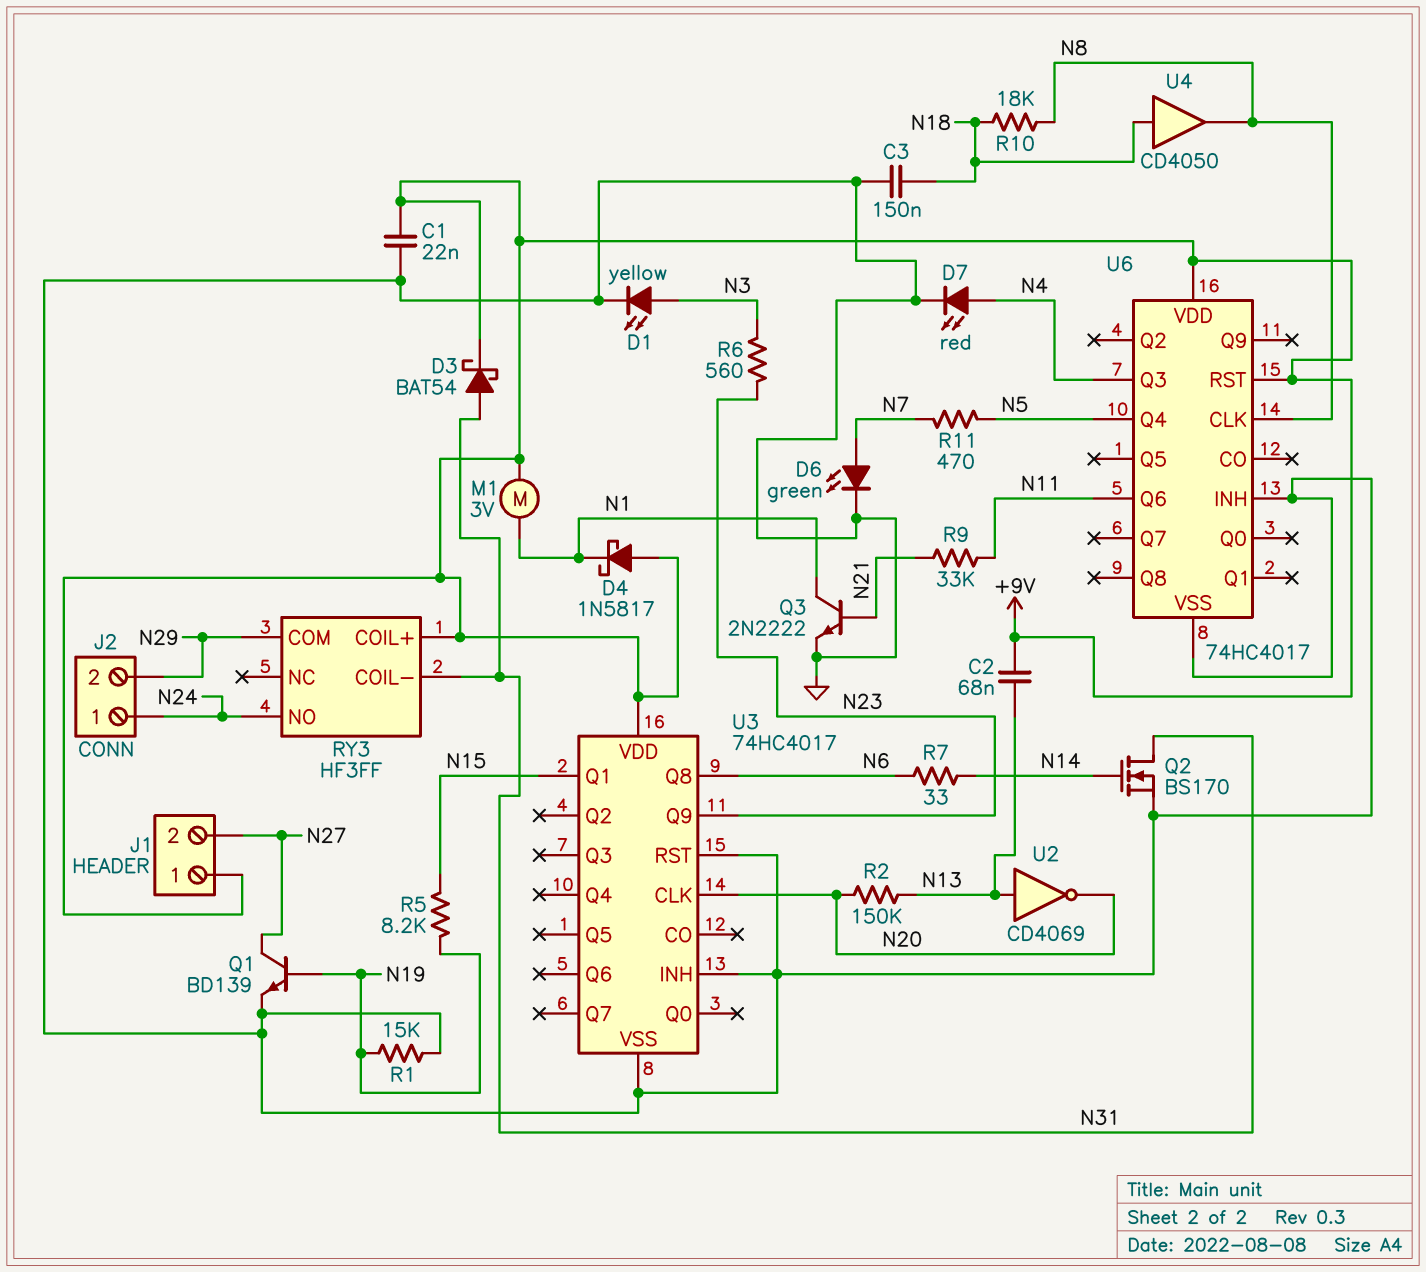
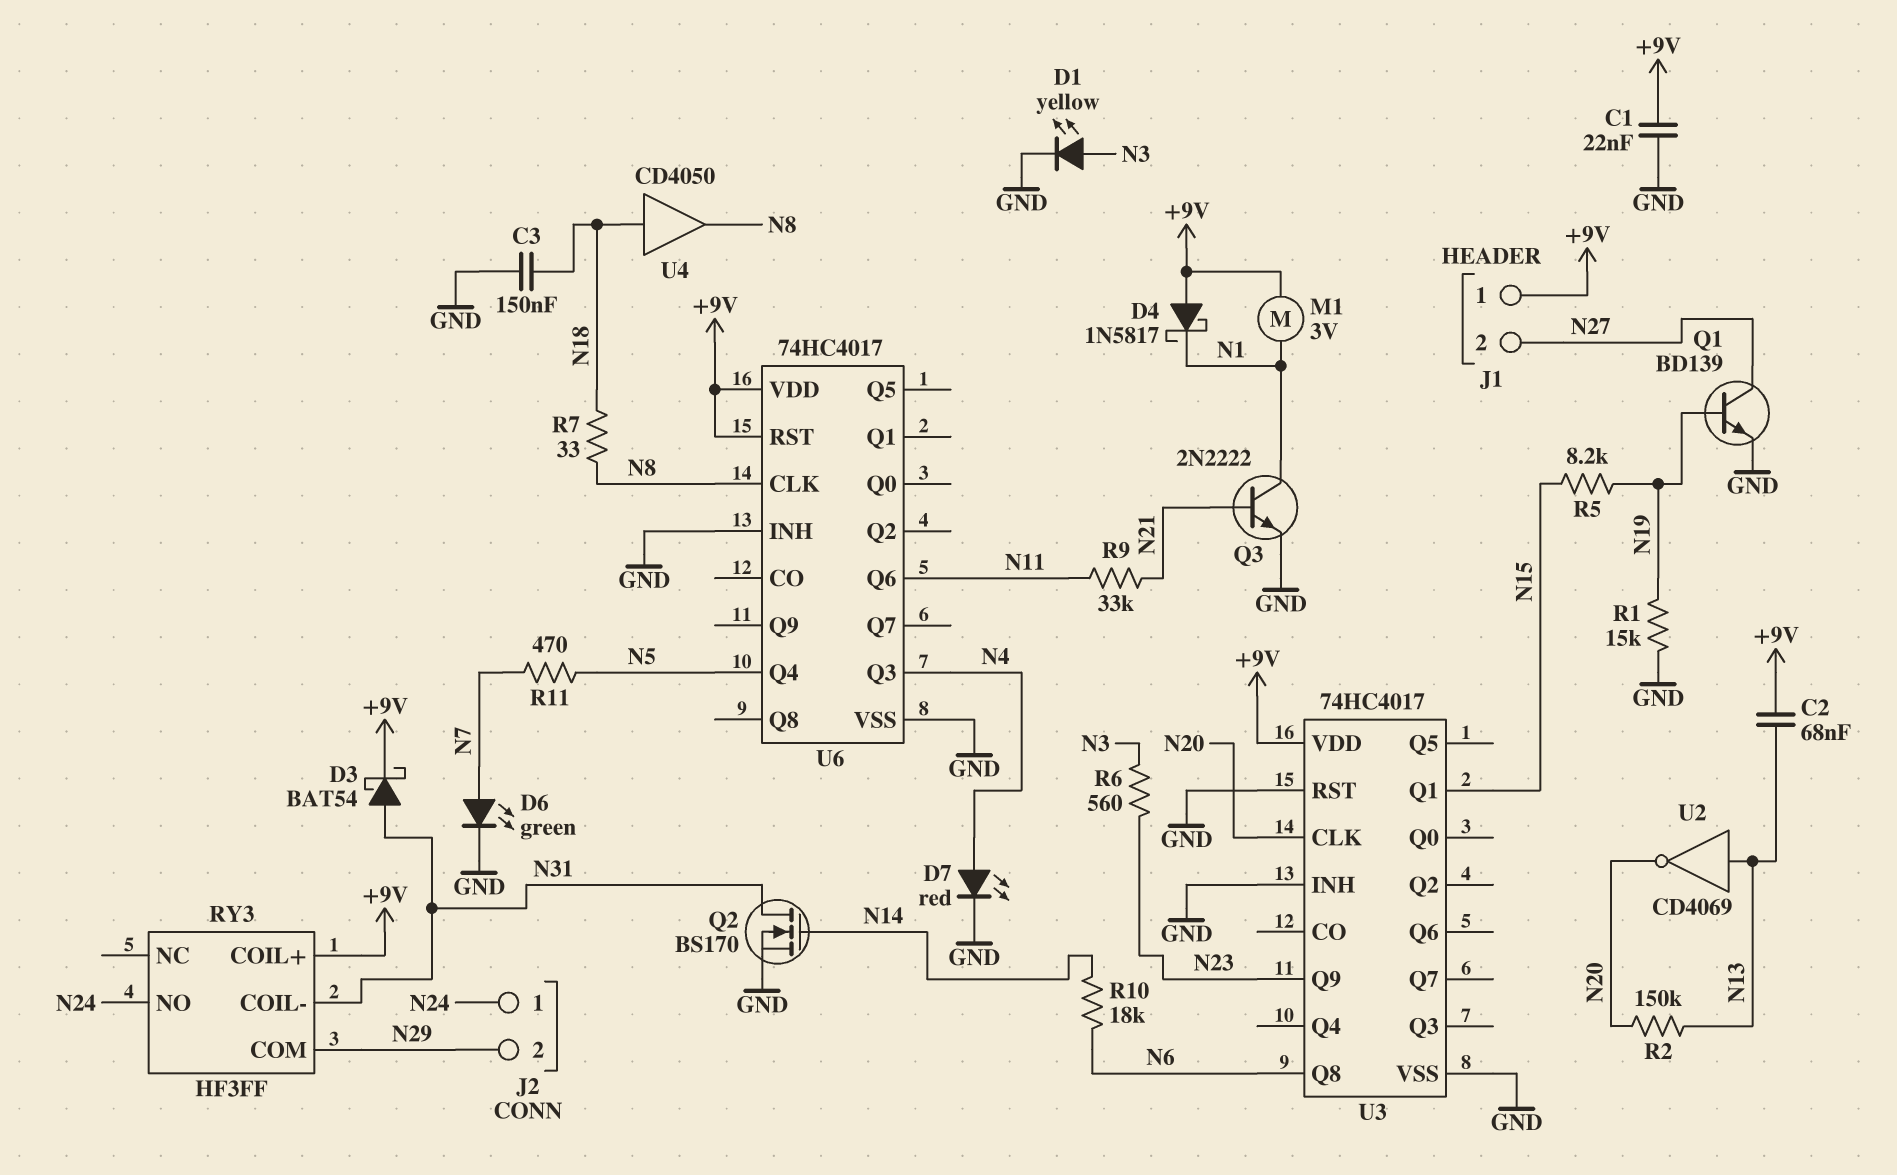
R7: 33 (N6, N14) -> 33 (N8, N18)
R10: 18k (N8, N18) -> 18k (N6, N14)

